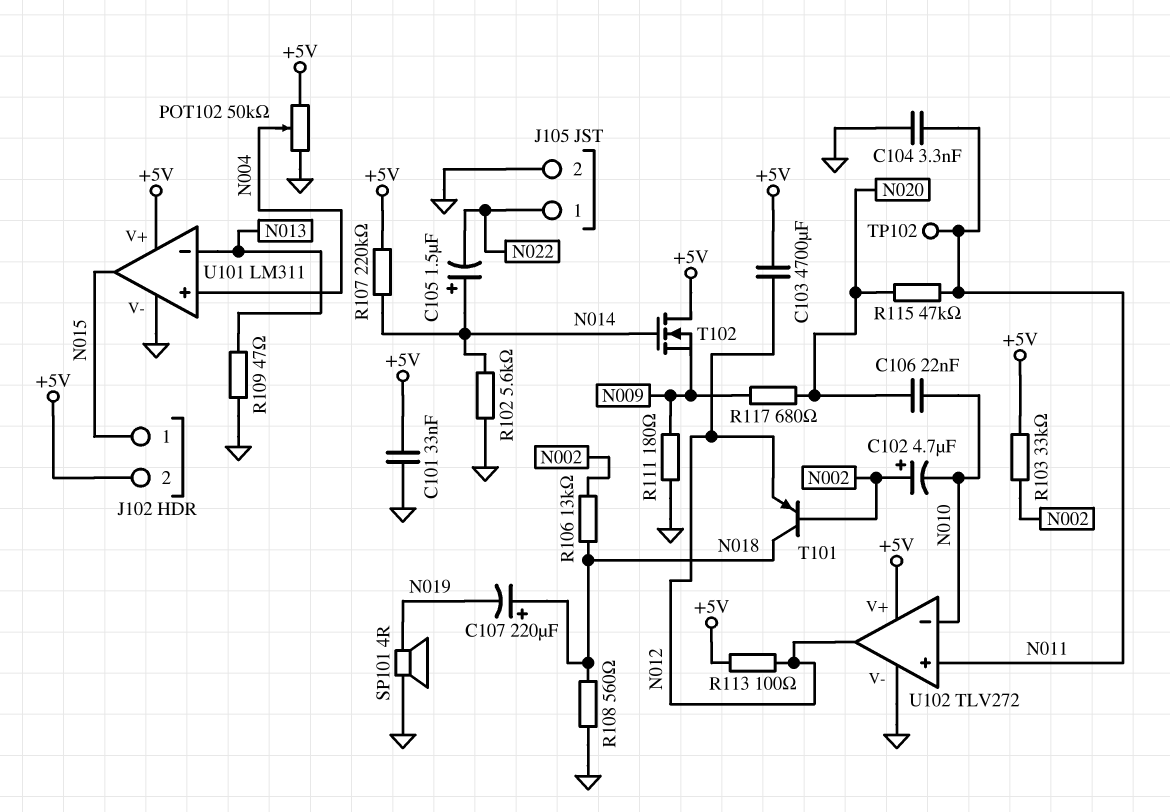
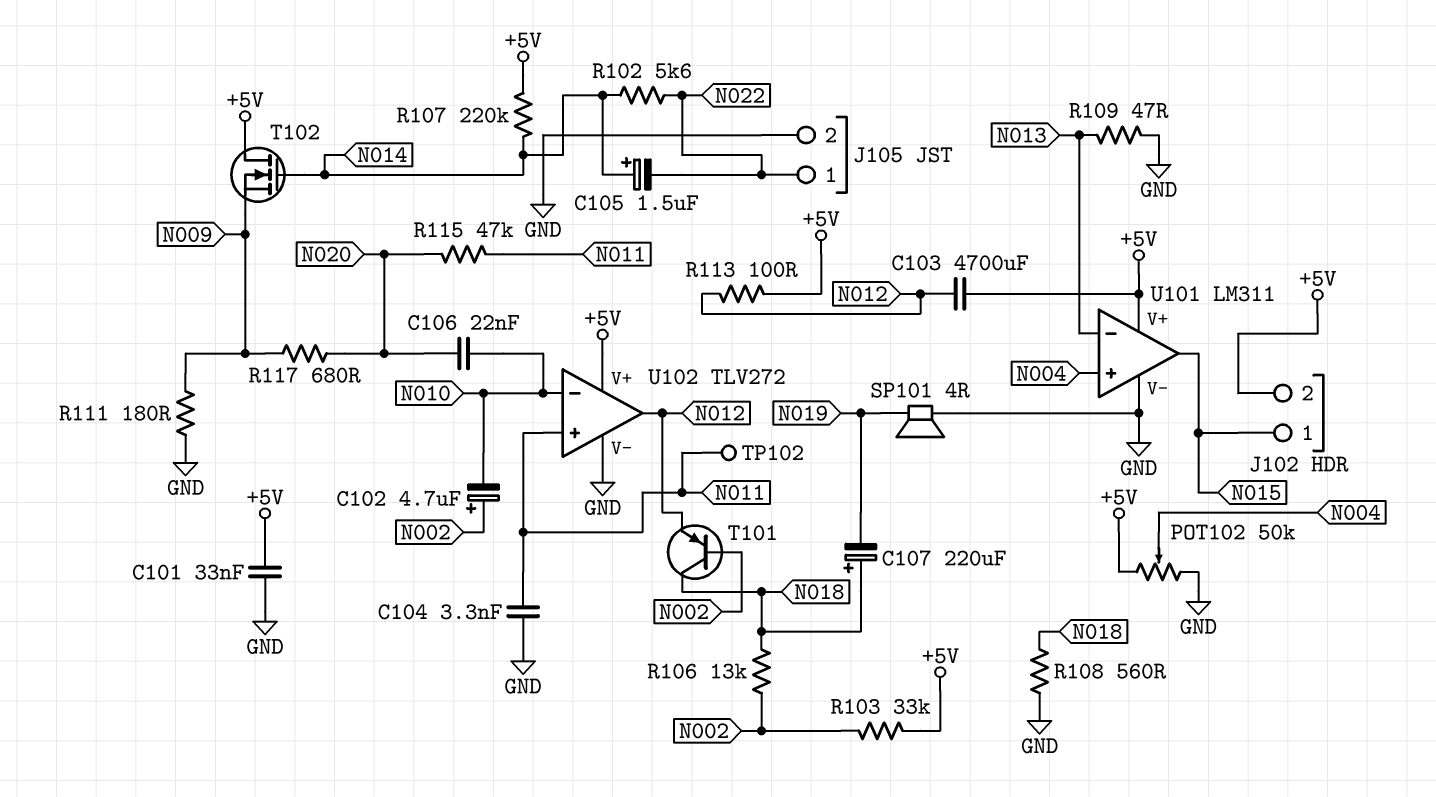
R102: 5.6k (GND, N014) -> 5.6k (N014, N022)

